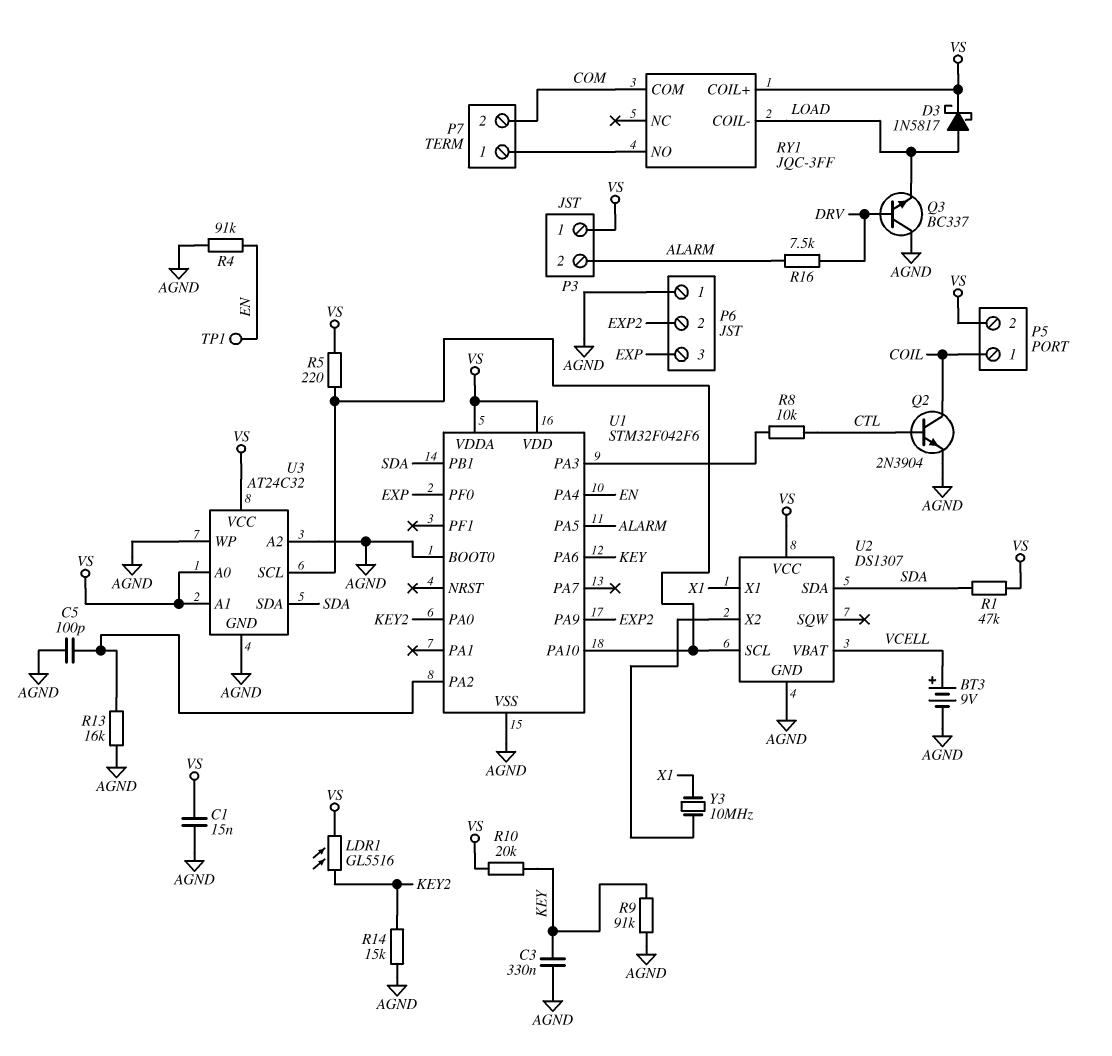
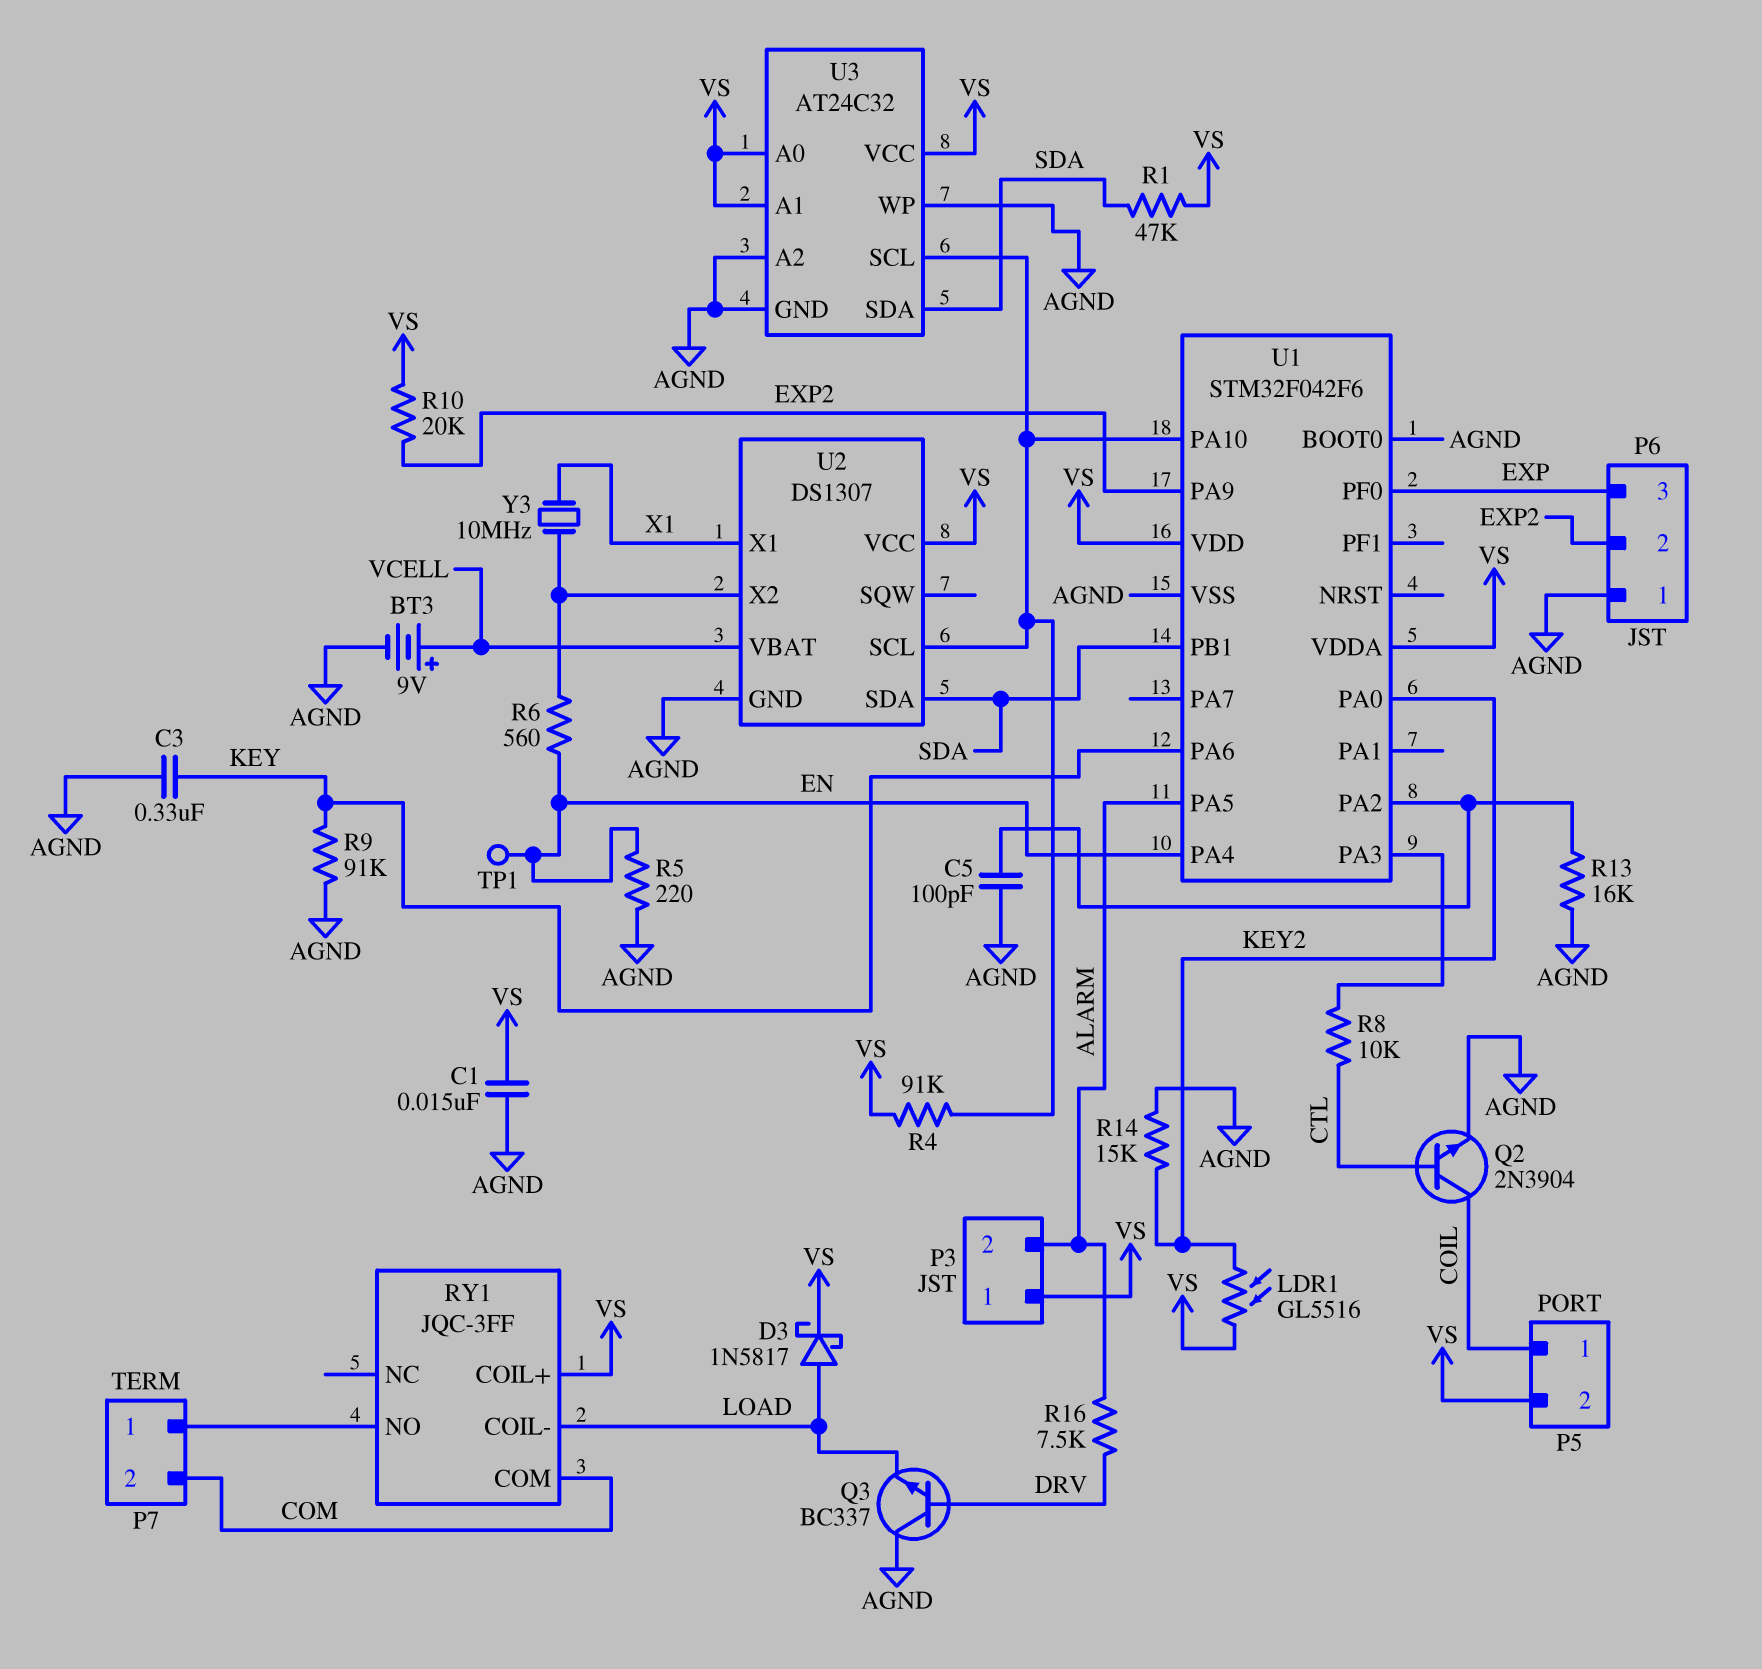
R4: 91k (AGND, EN) -> 91k (U1/PA10, VS)
R5: 220 (U1/PA10, VS) -> 220 (AGND, EN)
R6: none -> 560 (EN, U2/X2)
R10: 20k (KEY, VS) -> 20k (EXP2, VS)

